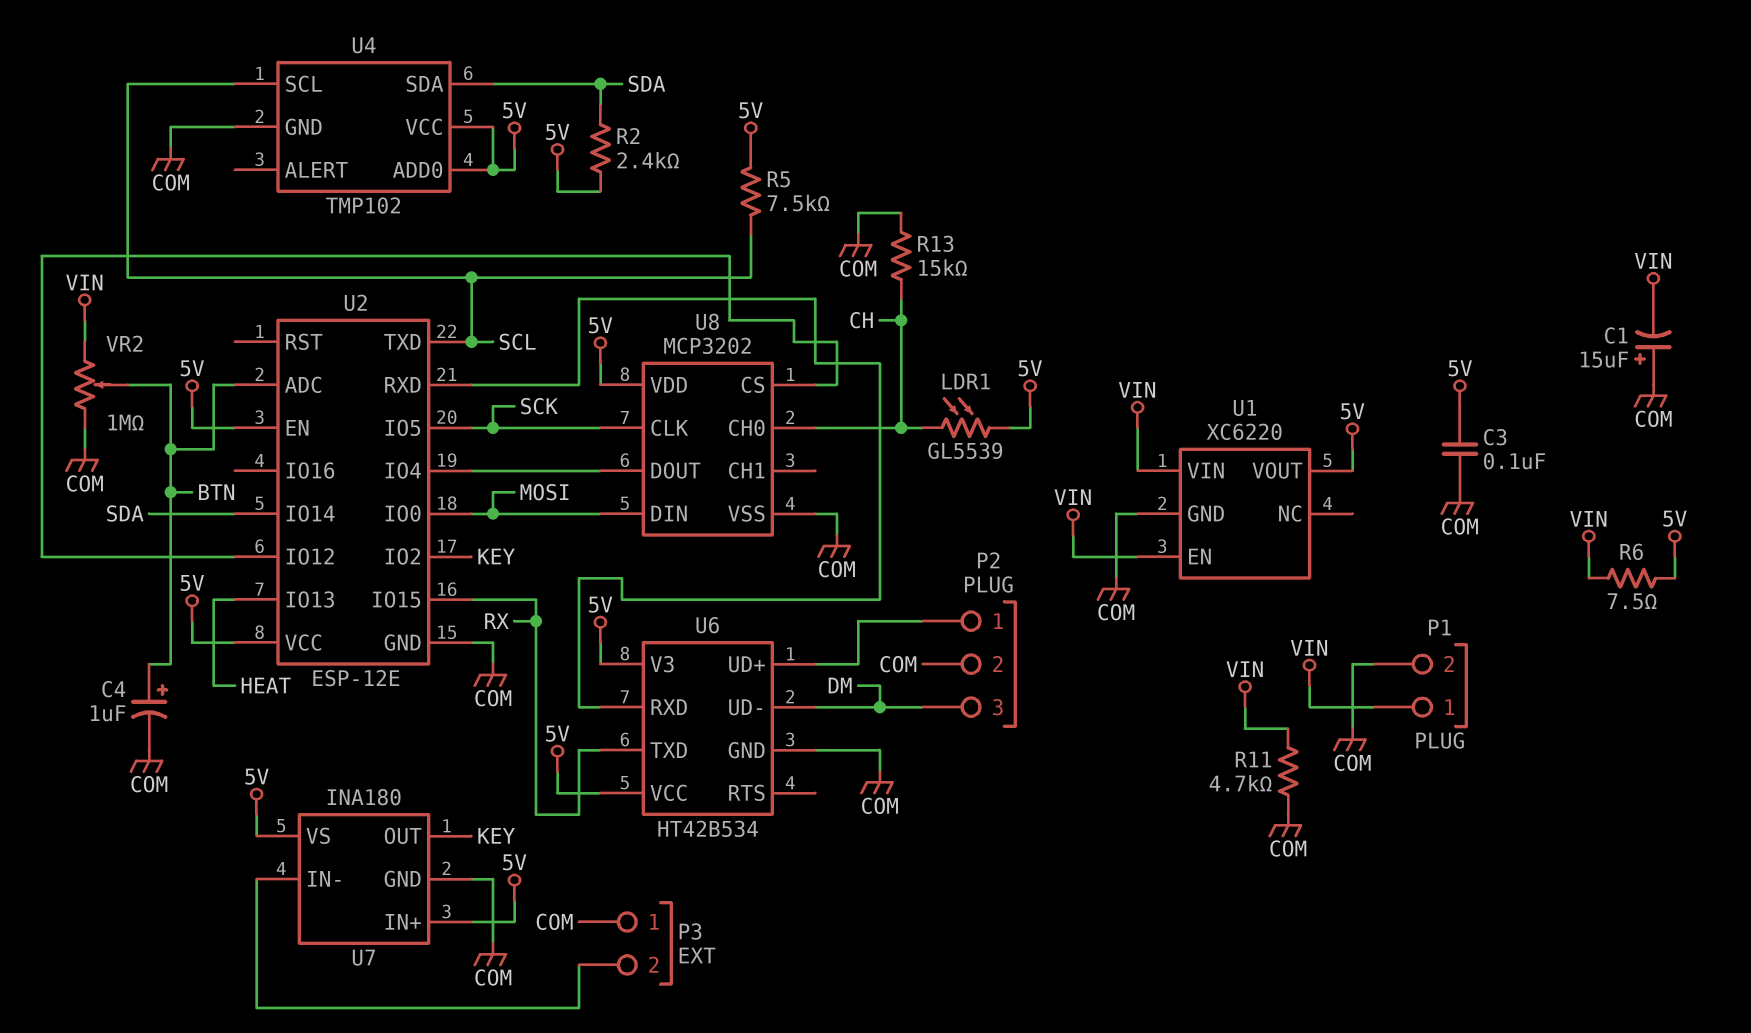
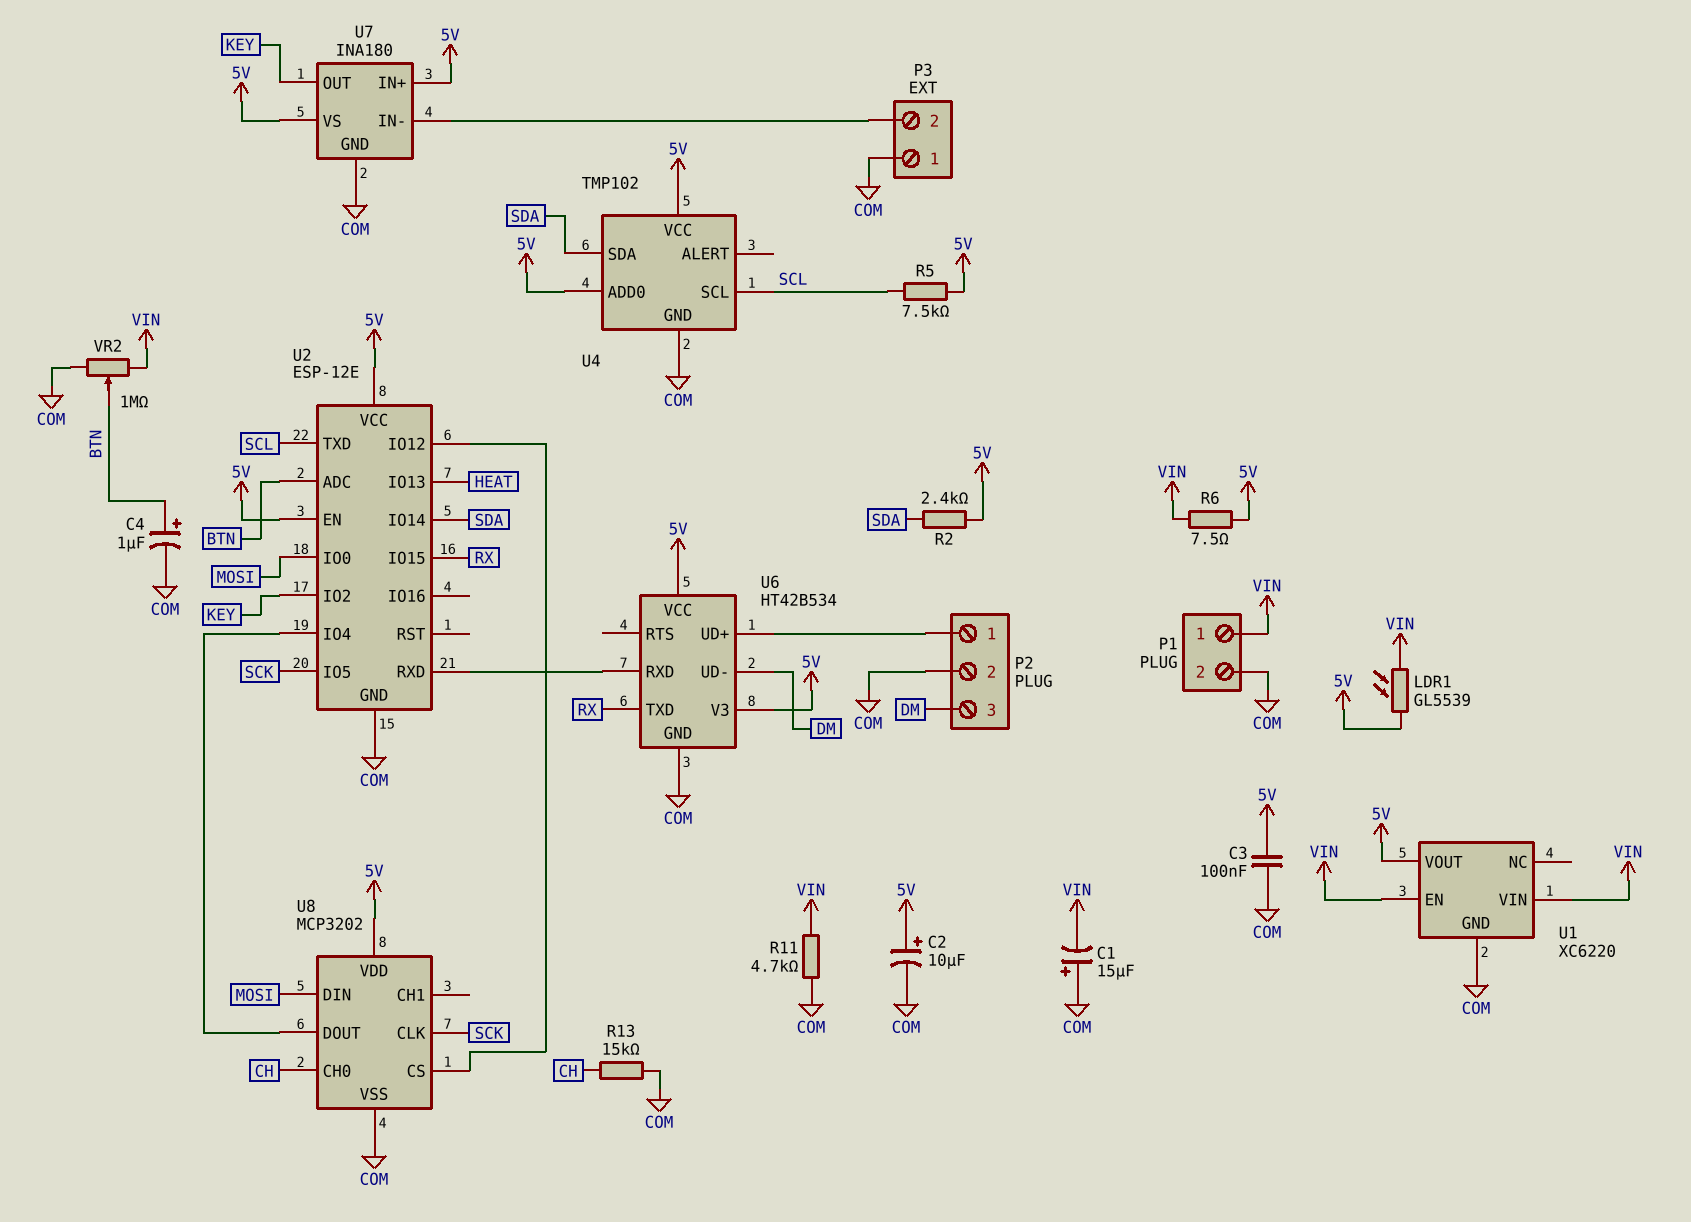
C2: none -> 10uF (plus 5V, minus COM)
LDR1: GL5539 (5V, CH) -> GL5539 (5V, VIN)

